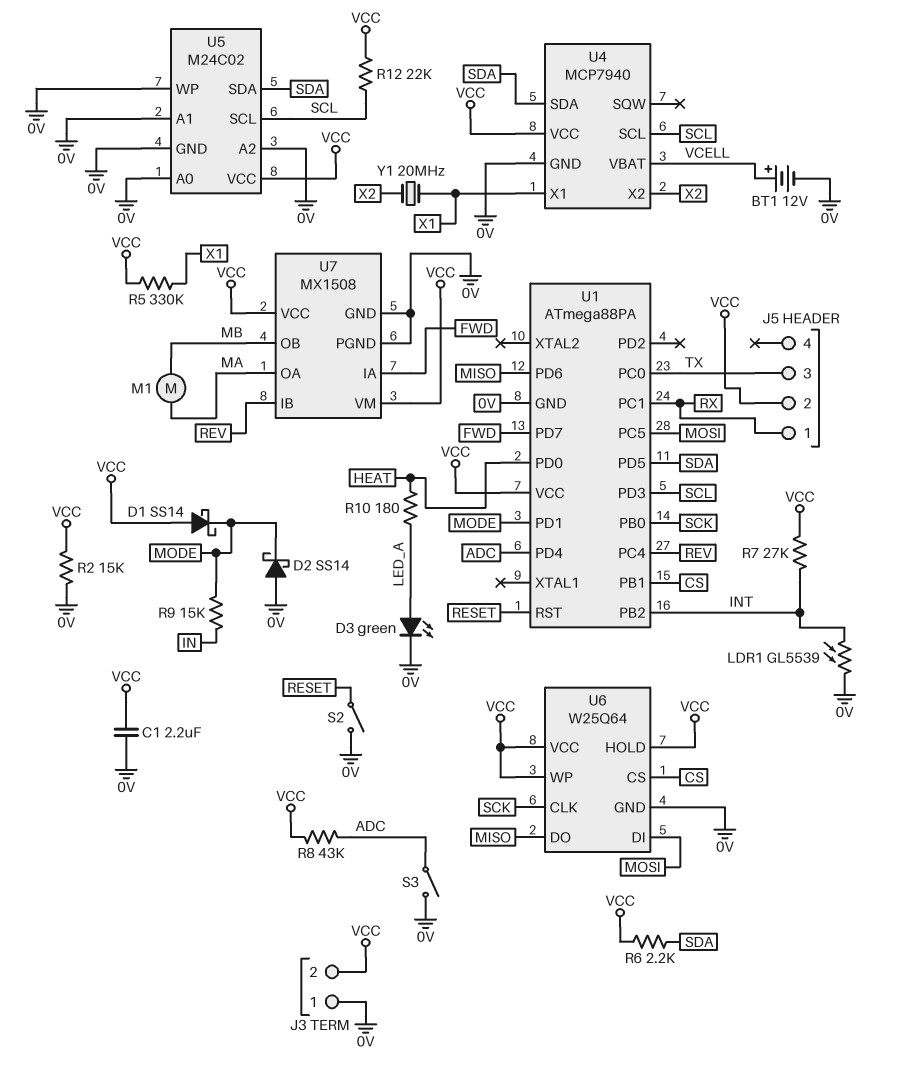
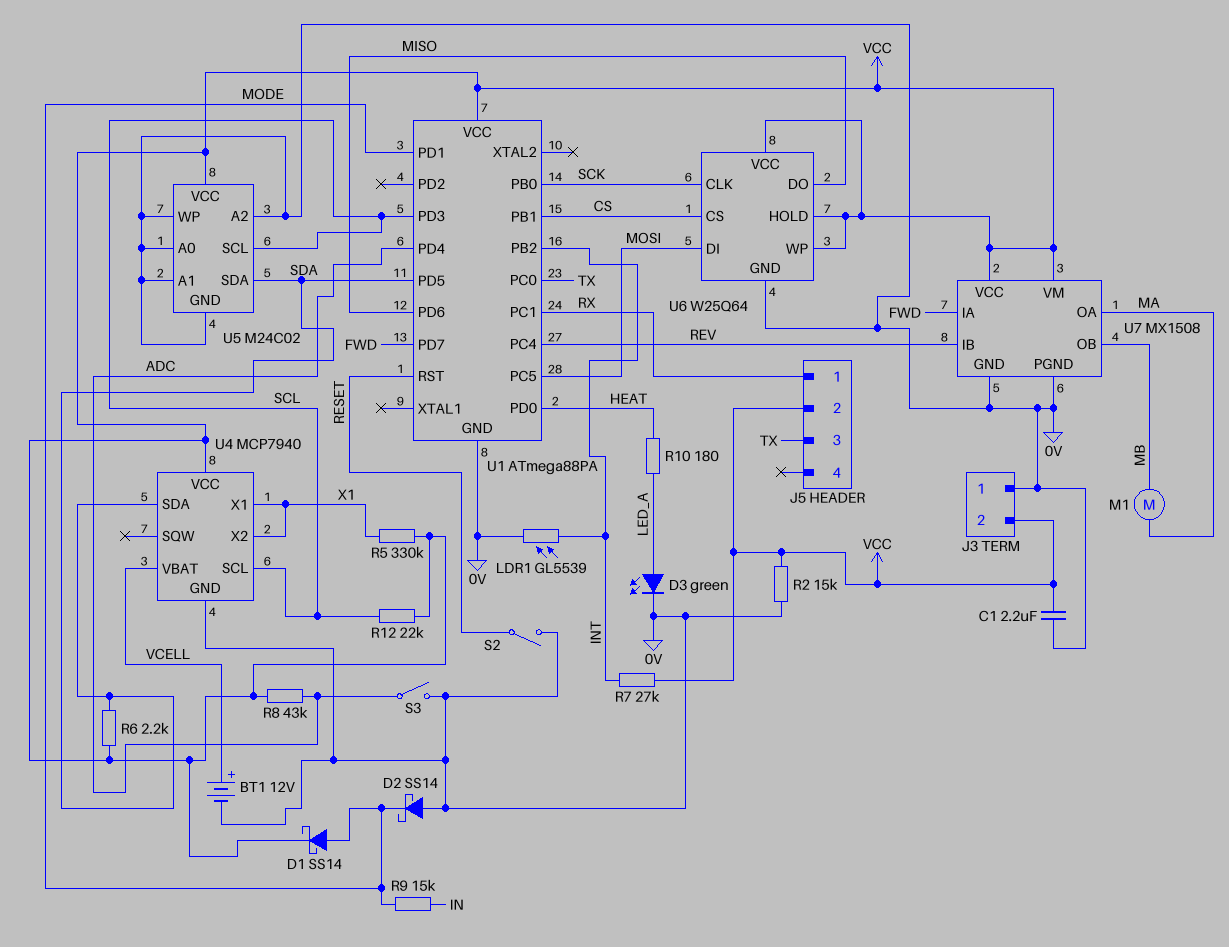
D1: schottky SS14 (A VCC, K MODE) -> schottky SS14 (A MODE, K VCC)
U4 pin X2: X2 -> X1
Y1: 20MHz (X1, X2) -> none

